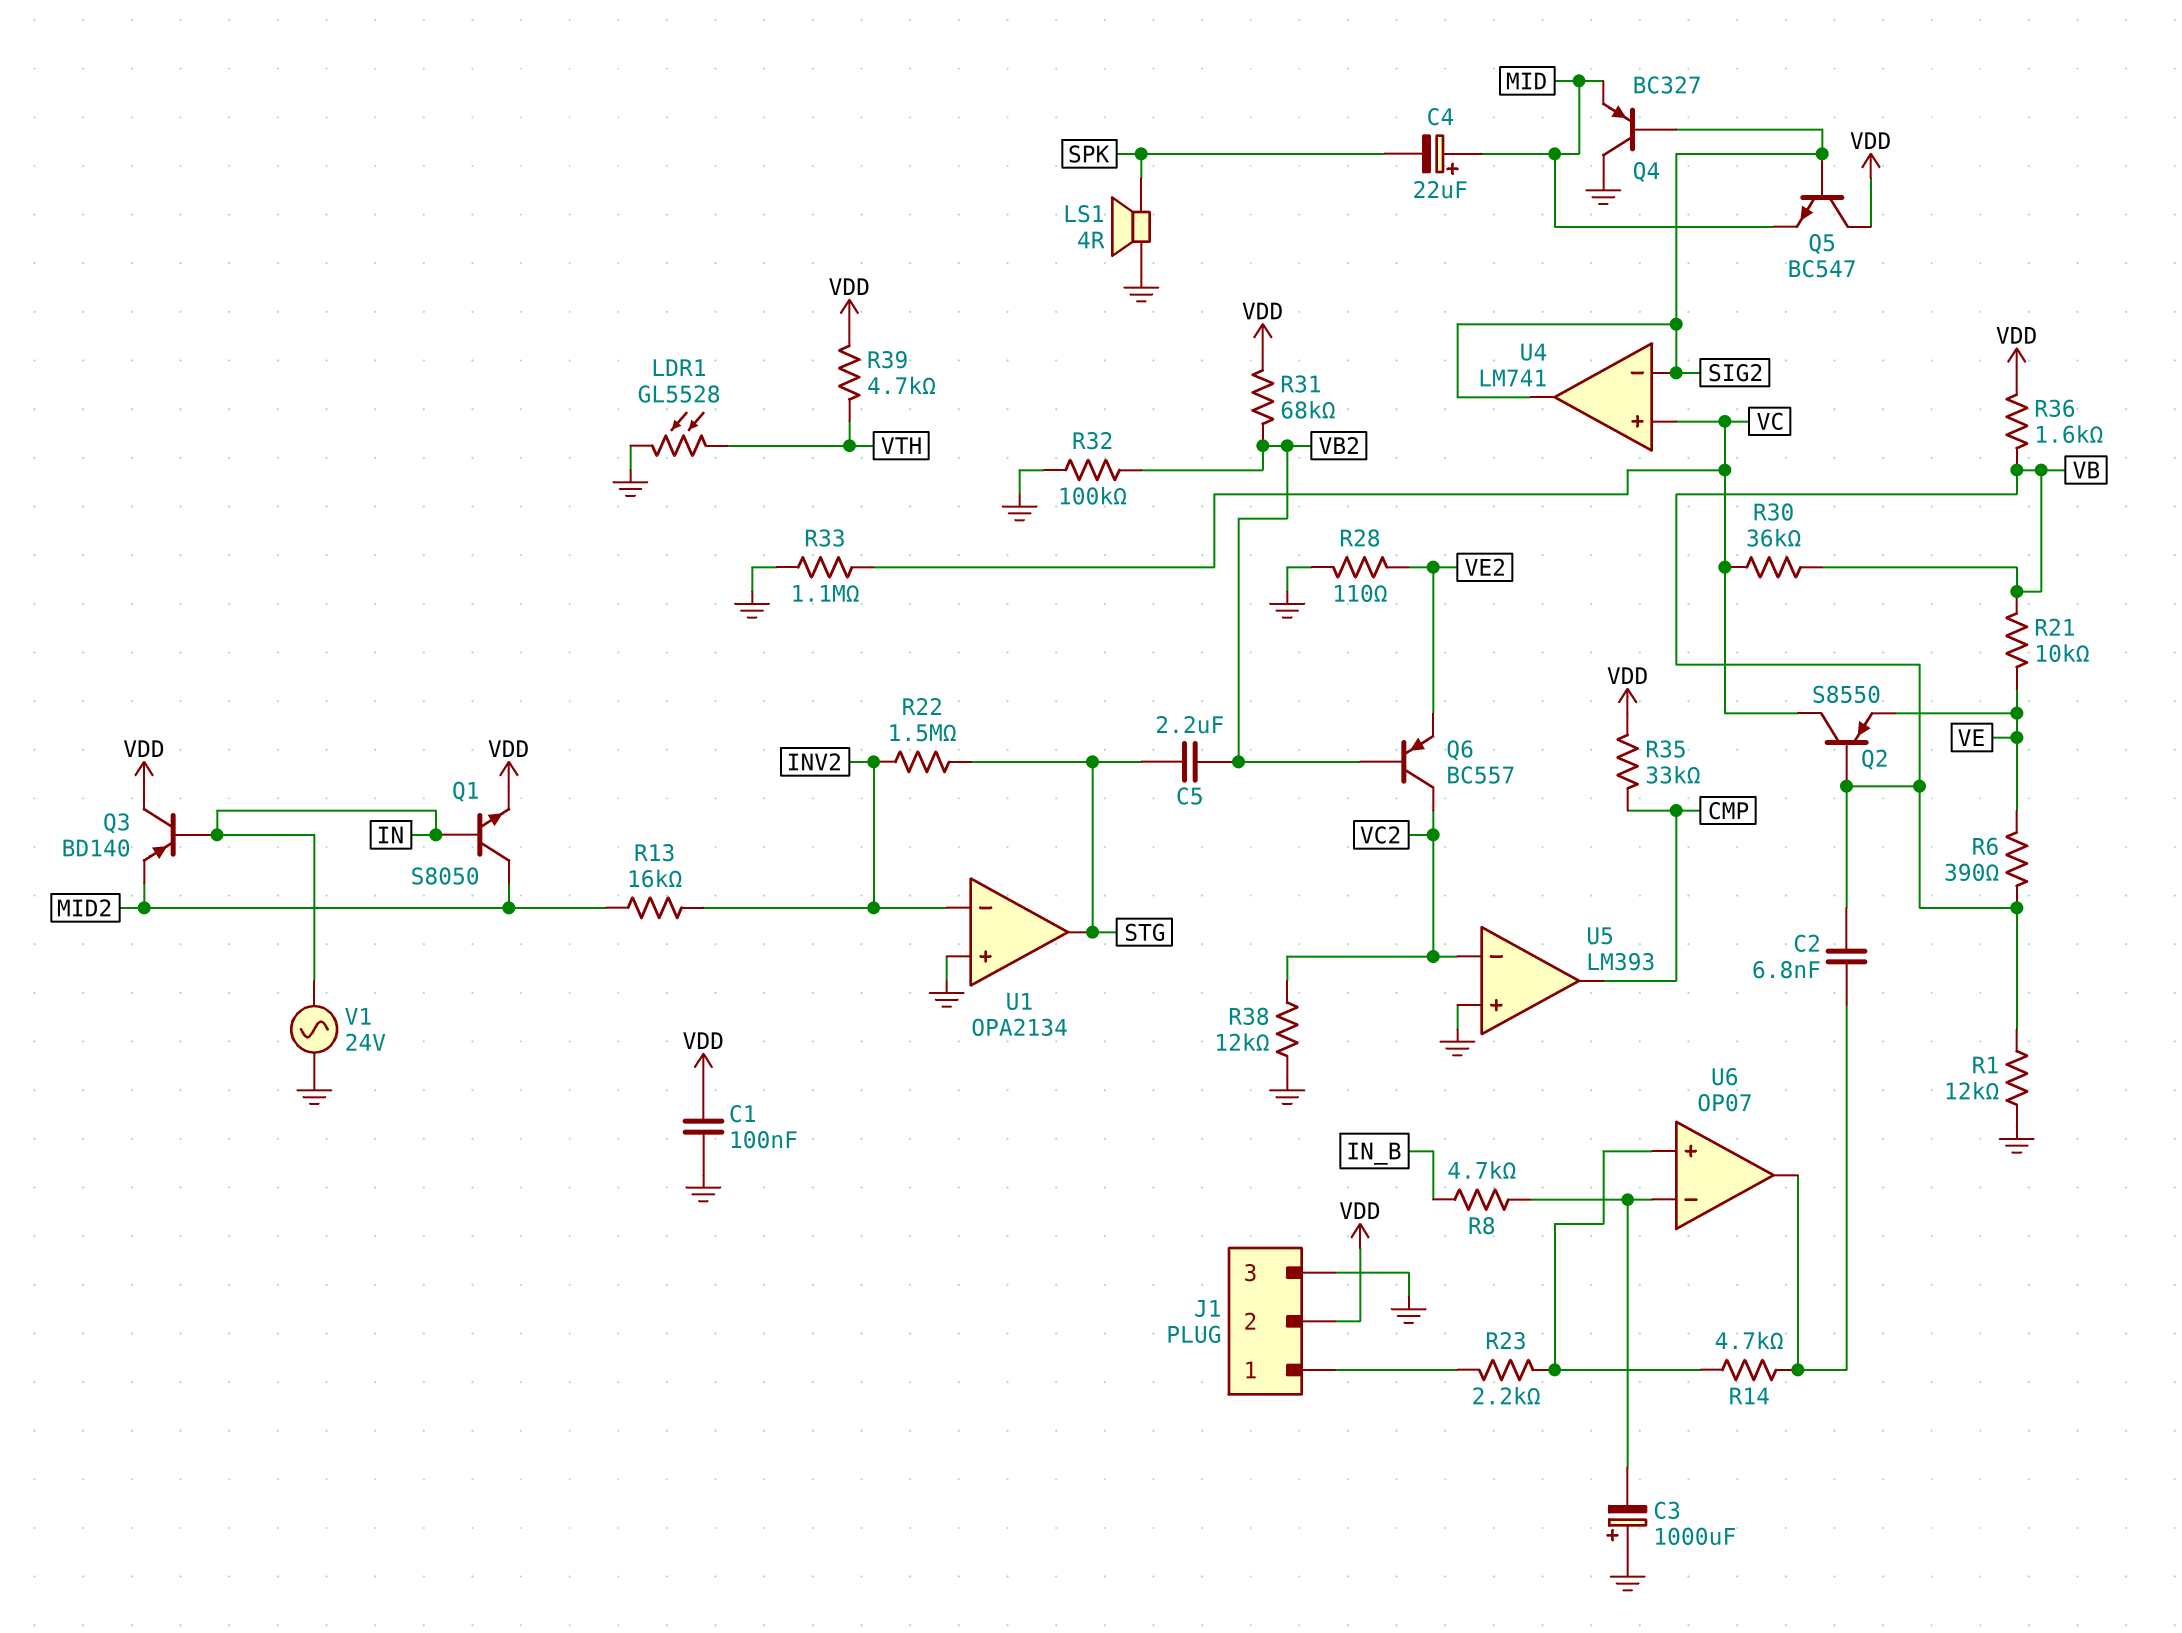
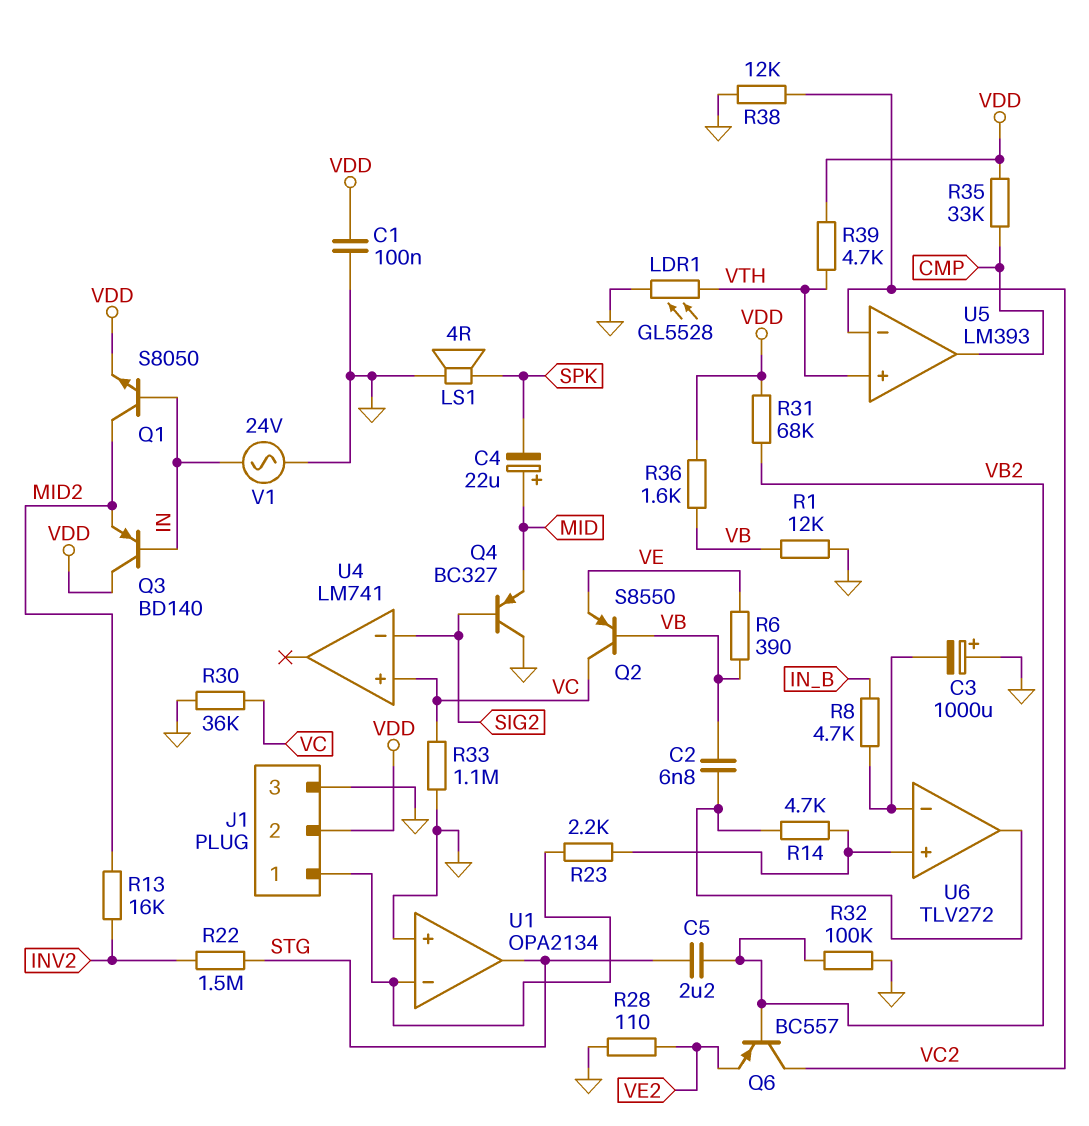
Q5: NPN BC547 (B SIG2, C VDD, E MID) -> none
R21: 10k (VB, VE) -> none
R30: 36k (VB, VC) -> 36k (GND, VC)
U1 pin in-: INV2 -> J1/1
U4 pin out: SIG2 -> none
U5 pin in+: GND -> VTH
U6: OP07 -> TLV272

